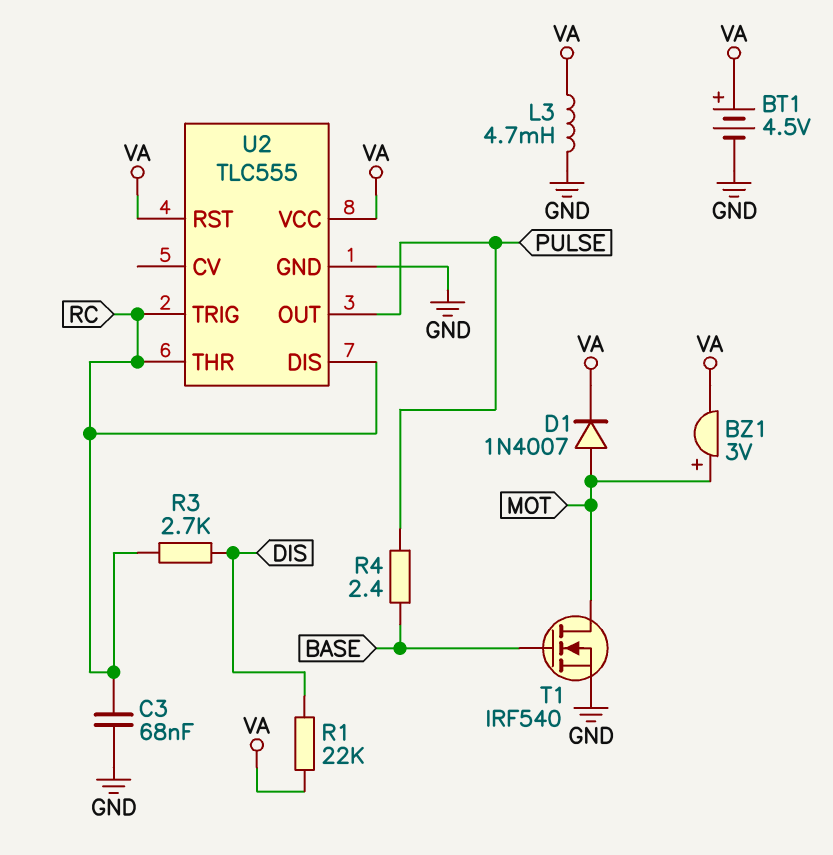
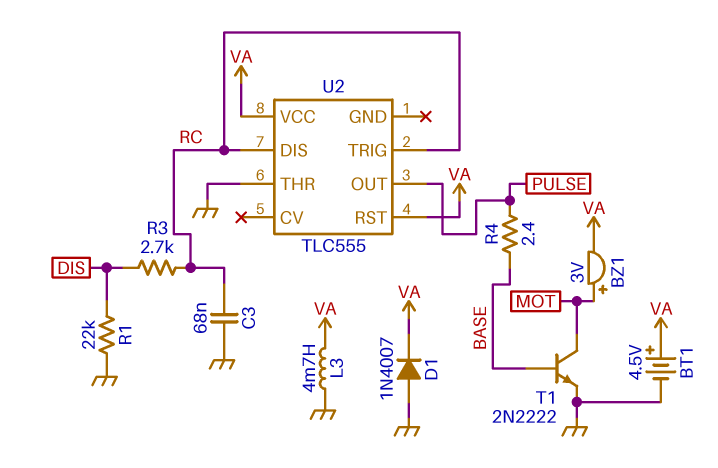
D1: diode 1N4007 (A MOT, K VA) -> diode 1N4007 (A GND, K VA)
R1: 22k (DIS, VA) -> 22k (DIS, GND)
T1: NMOS IRF540 (G BASE, D MOT, S GND) -> NPN 2N2222 (B BASE, C MOT, E GND)
U2 pin GND: GND -> none
U2 pin THR: RC -> GND

